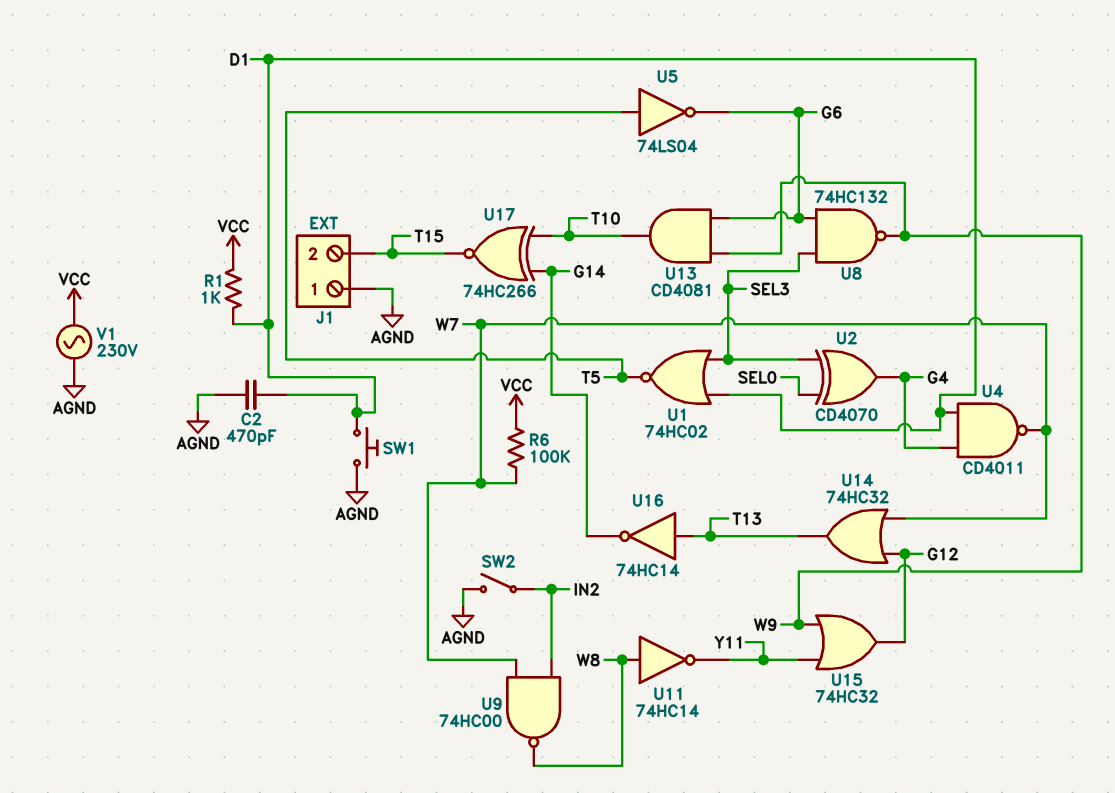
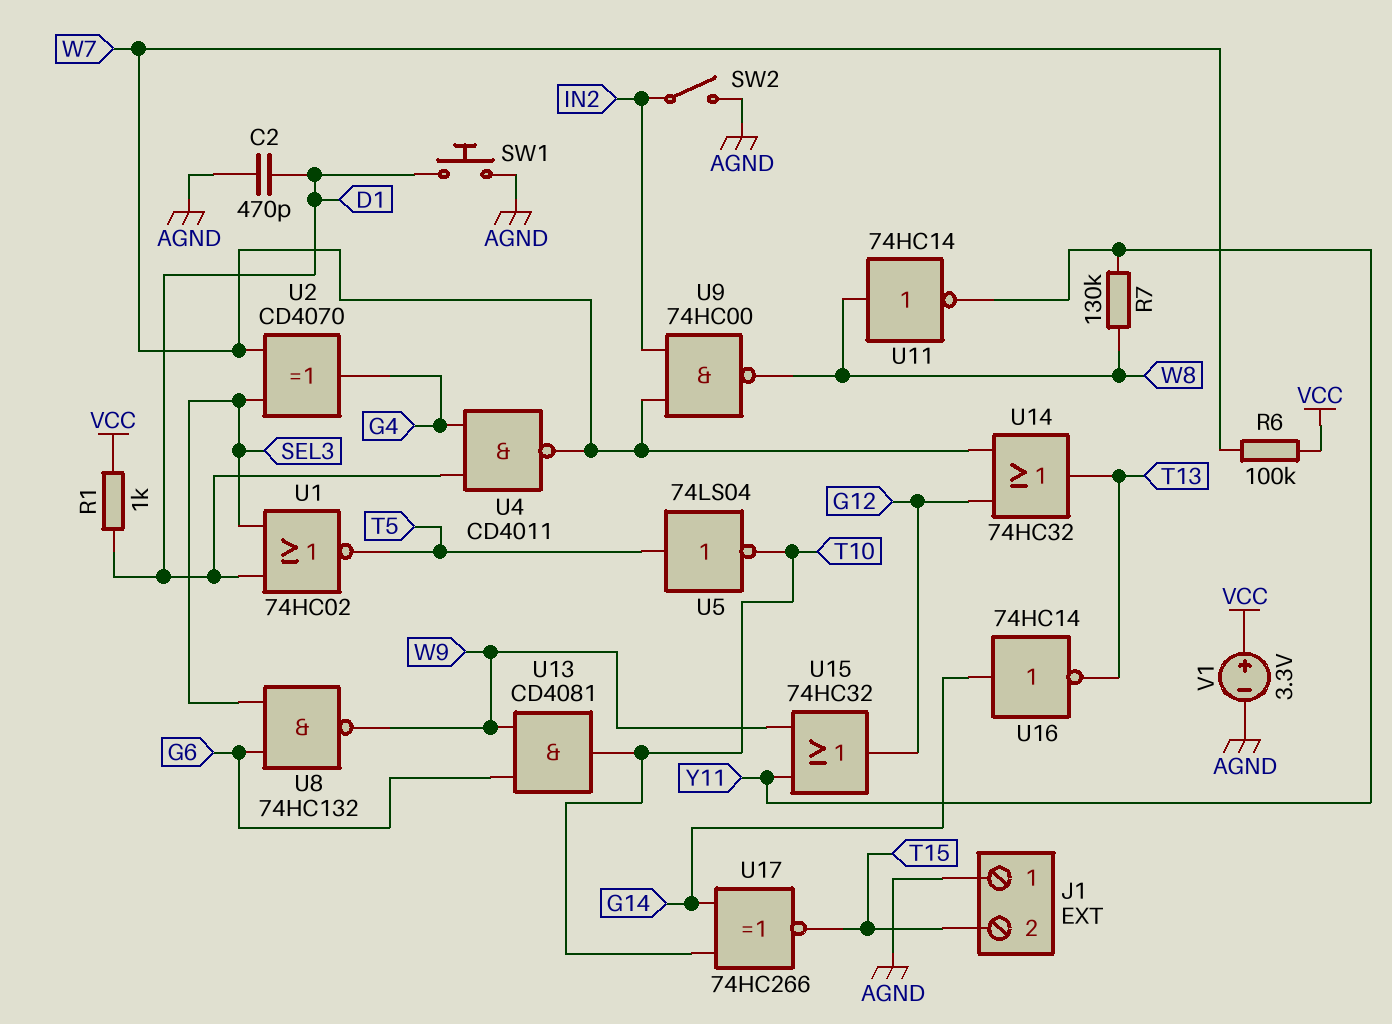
R7: none -> 130k (W8, Y11)
U2: XOR CD4070 (in SEL0, in SEL3, out G4) -> XOR CD4070 (in SEL3, in W7, out G4)
U5: NOT 74LS04 (in T5, out G6) -> NOT 74LS04 (in T5, out T10)
U16: NOT 74HC14 (in T13, out G14) -> NOT 74HC14 (in G14, out T13)
V1: AC 230V (AGND, VCC) -> 3.3V (plus VCC, minus AGND)

